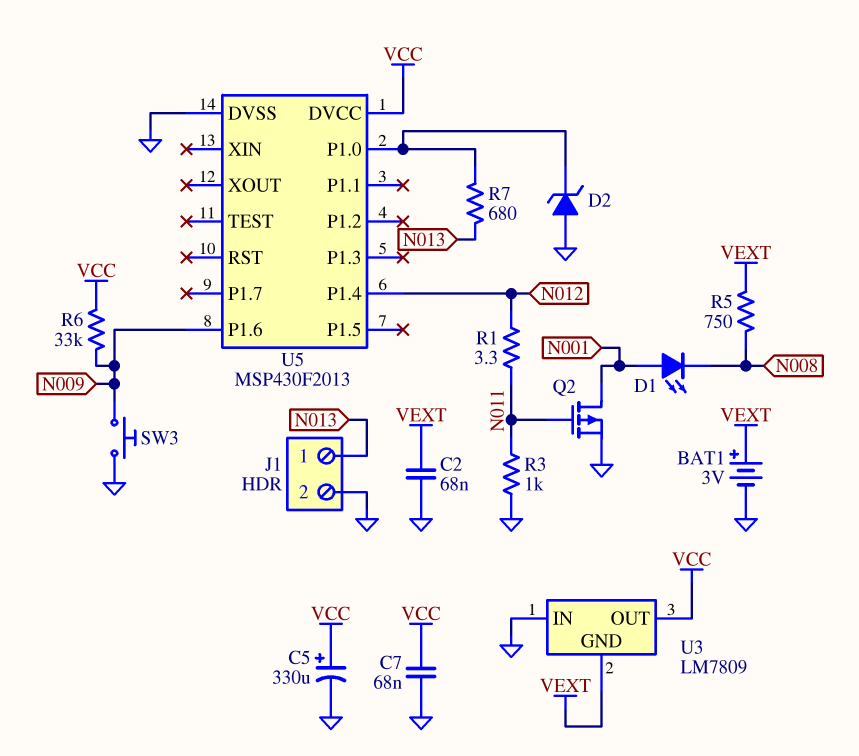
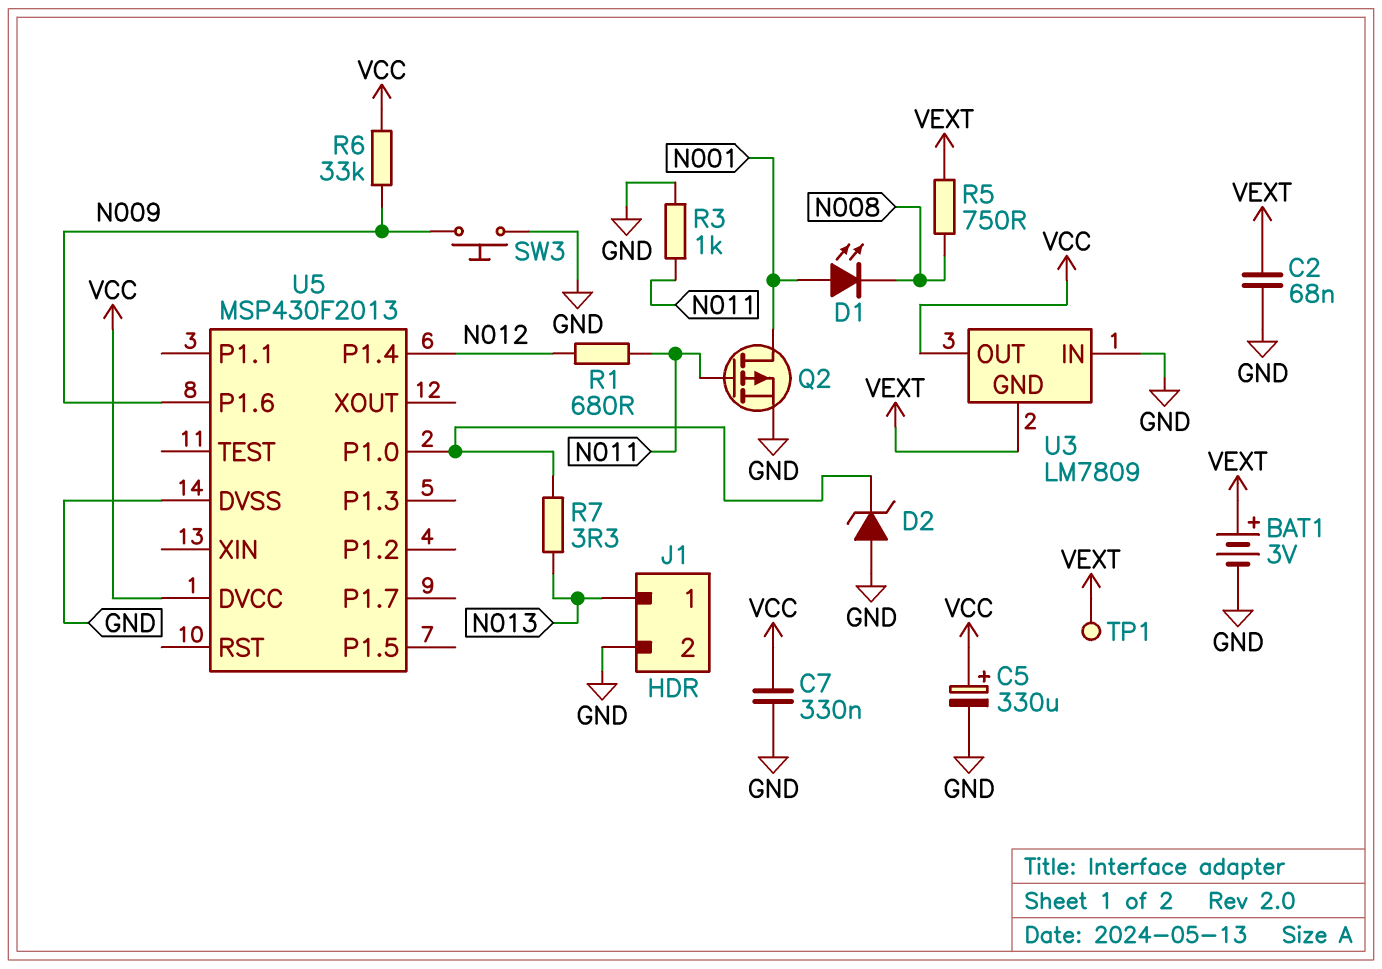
C7: 68nF (GND, VCC) -> 330nF (GND, VCC)
R1: 3.3 (N011, N012) -> 680 (N011, N012)
R7: 680 (N013, U5/P1.0) -> 3.3 (N013, U5/P1.0)
TP1: none -> test point (VEXT)

